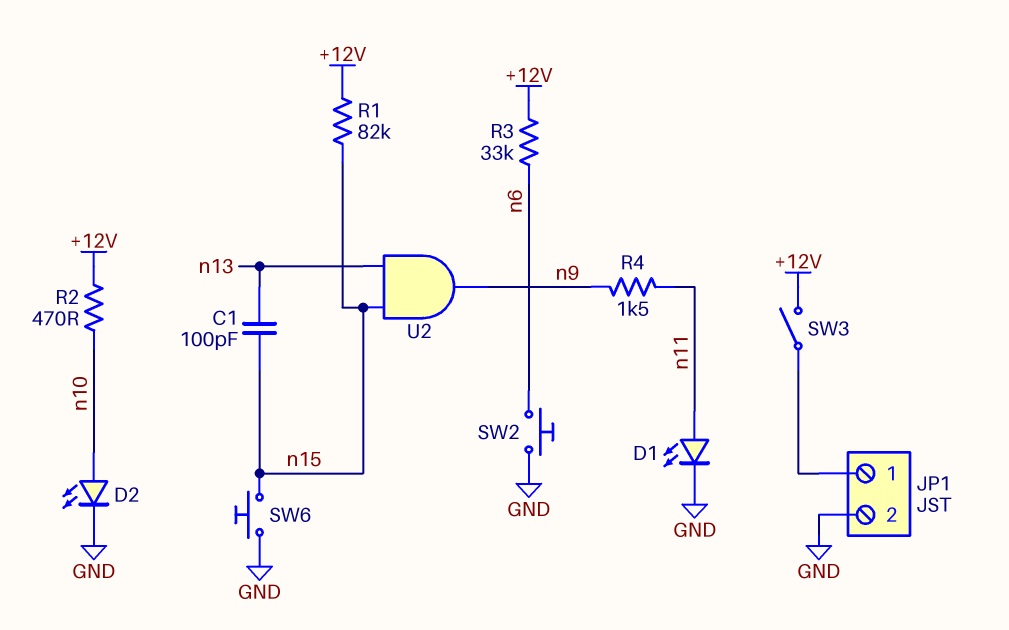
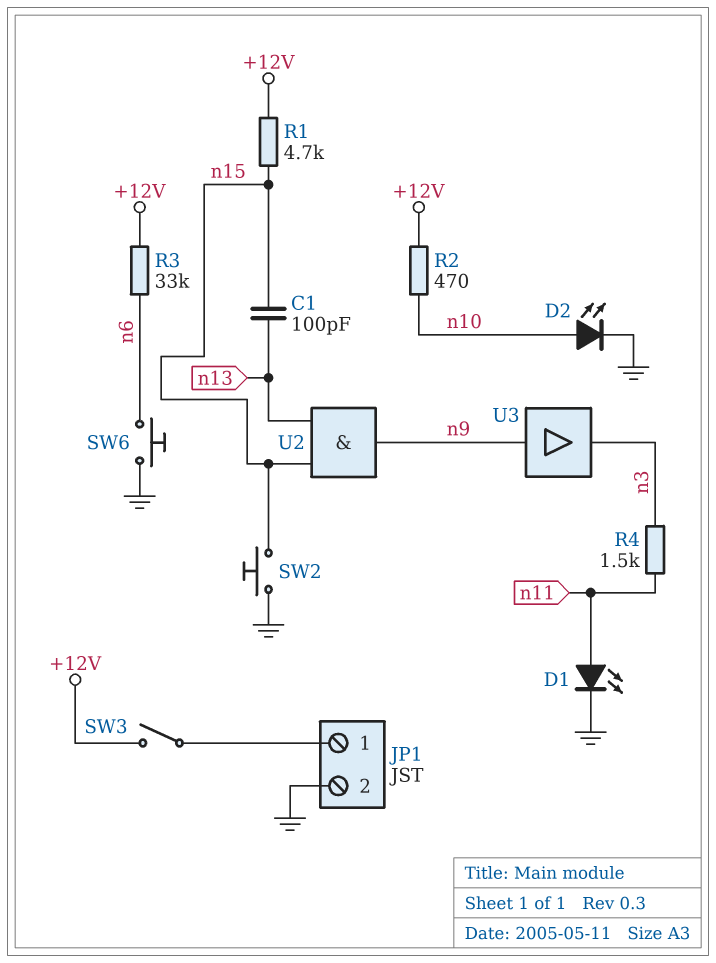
R1: 82k (+12V, n15) -> 4.7k (+12V, n15)
R4: 1.5k (n9, n11) -> 1.5k (n3, n11)
SW2: button (GND, n6) -> button (GND, n15)
SW6: button (GND, n15) -> button (GND, n6)
U3: none -> buffer (in n9, out n3)

